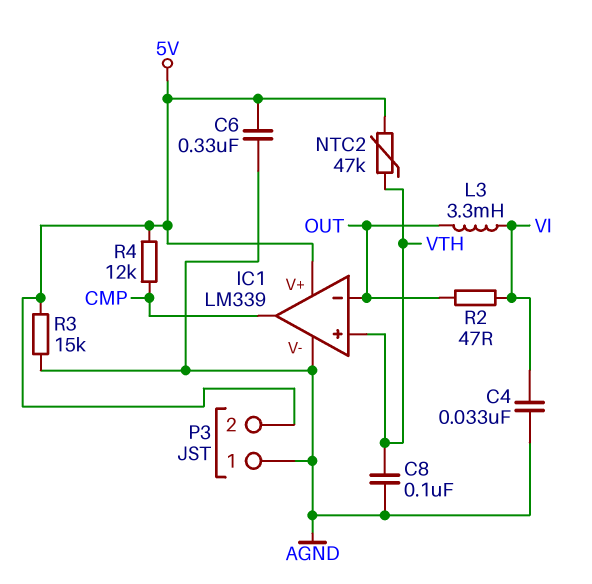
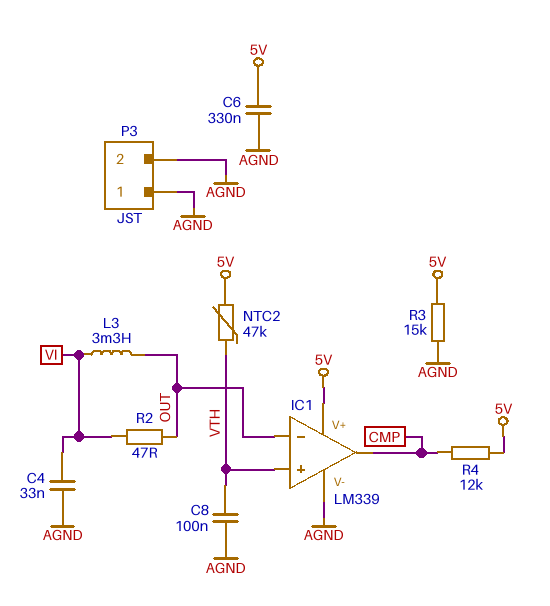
P3 pin 2: 5V -> AGND

